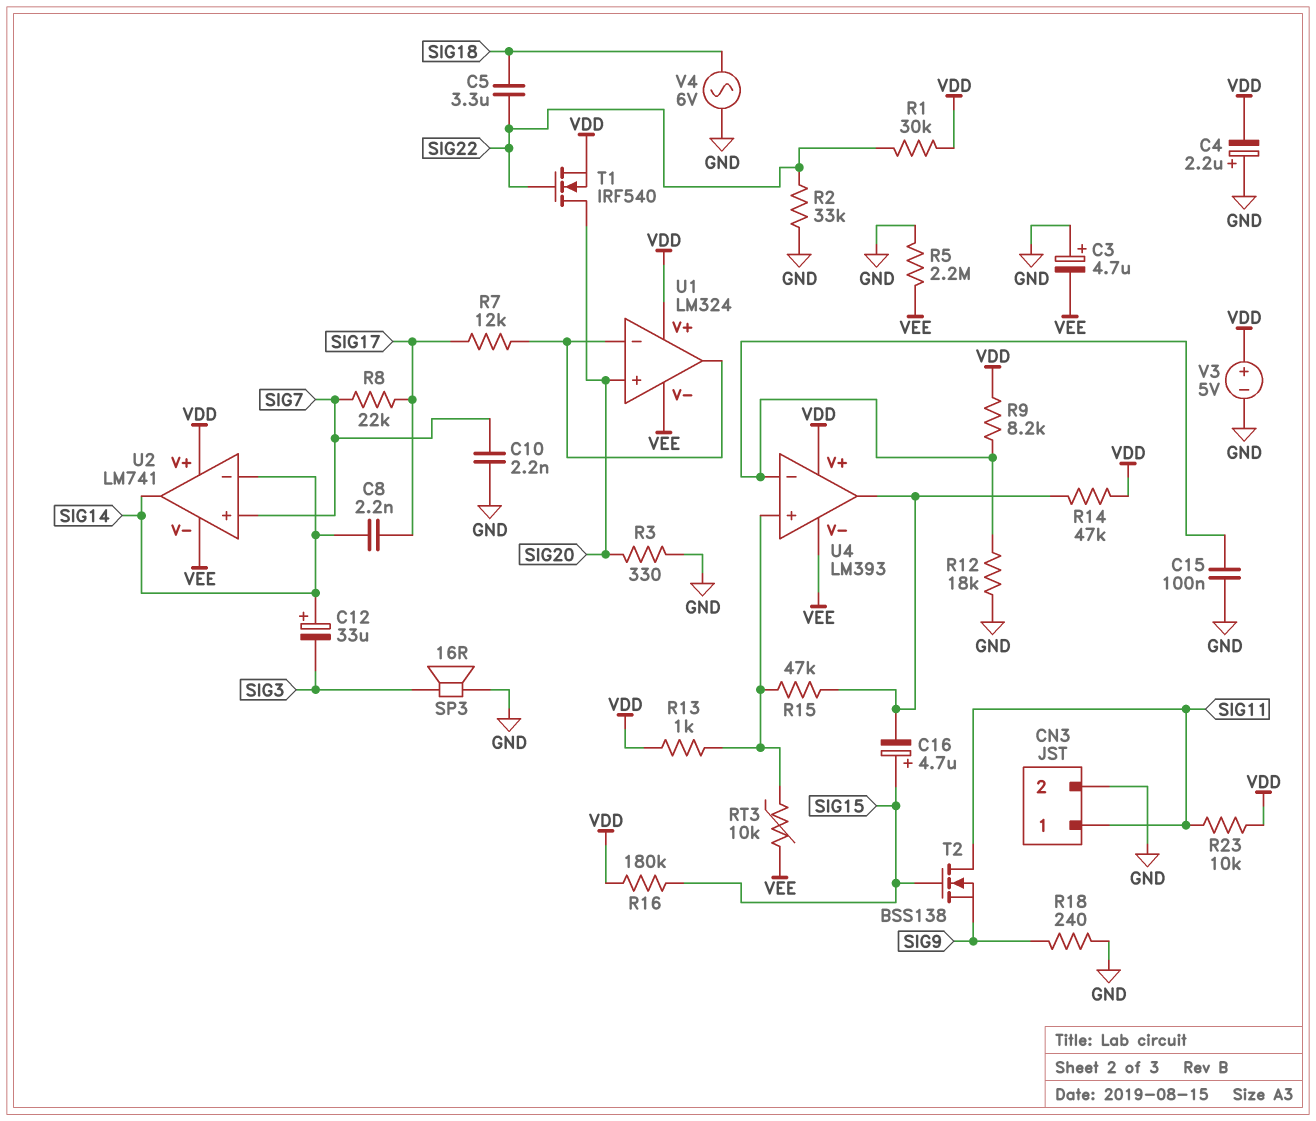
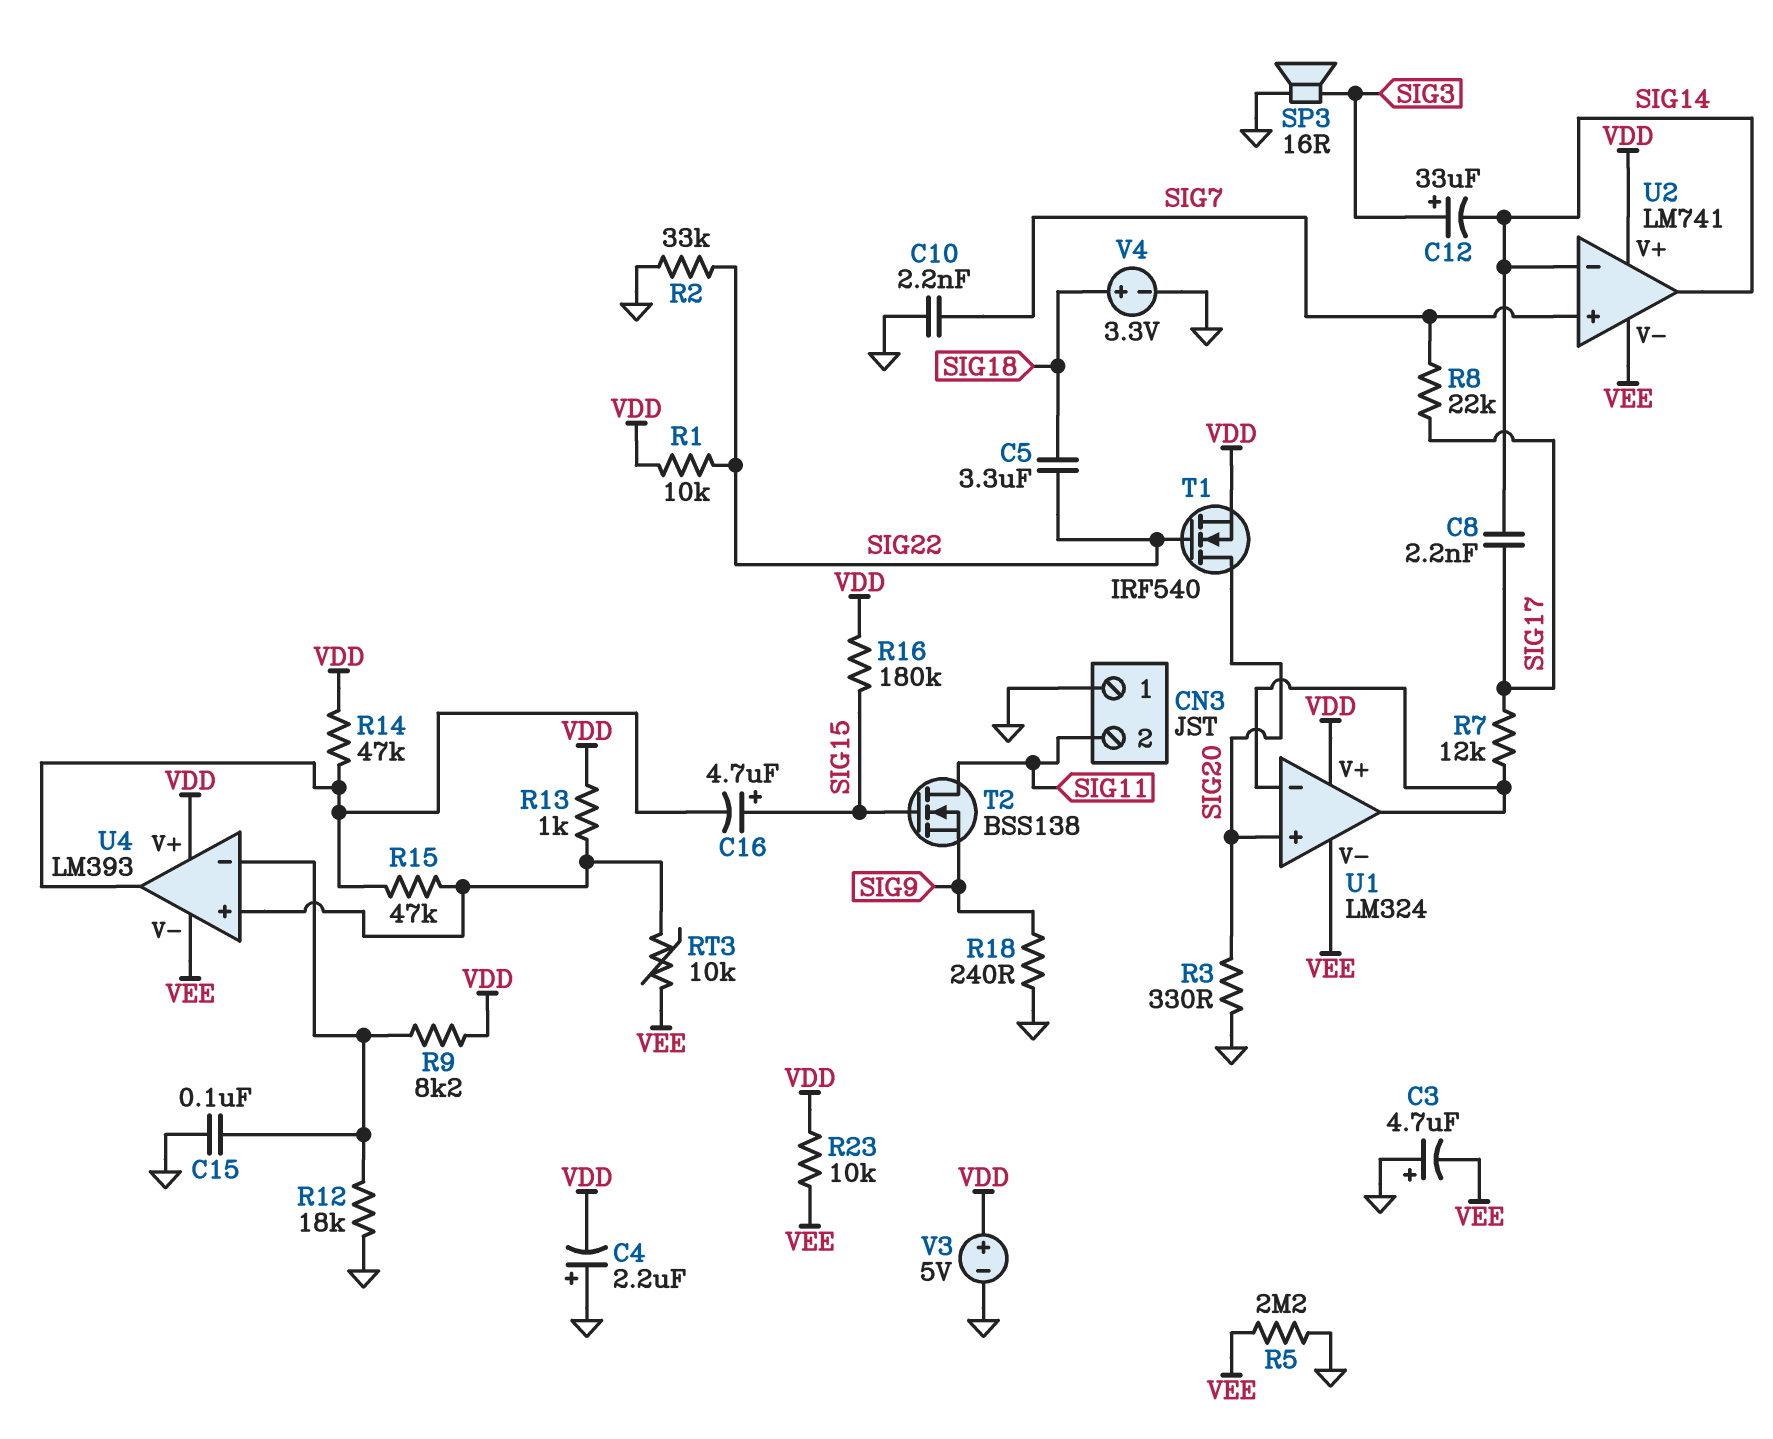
C12: 33uF (plus SIG14, minus SIG3) -> 33uF (plus SIG3, minus SIG14)
CN3 pin 1: SIG11 -> GND
CN3 pin 2: GND -> SIG11
R1: 30k (SIG22, VDD) -> 10k (SIG22, VDD)
R23: 10k (SIG11, VDD) -> 10k (VDD, VEE)
V4: AC 6V (GND, SIG18) -> 3.3V (plus SIG18, minus GND)

